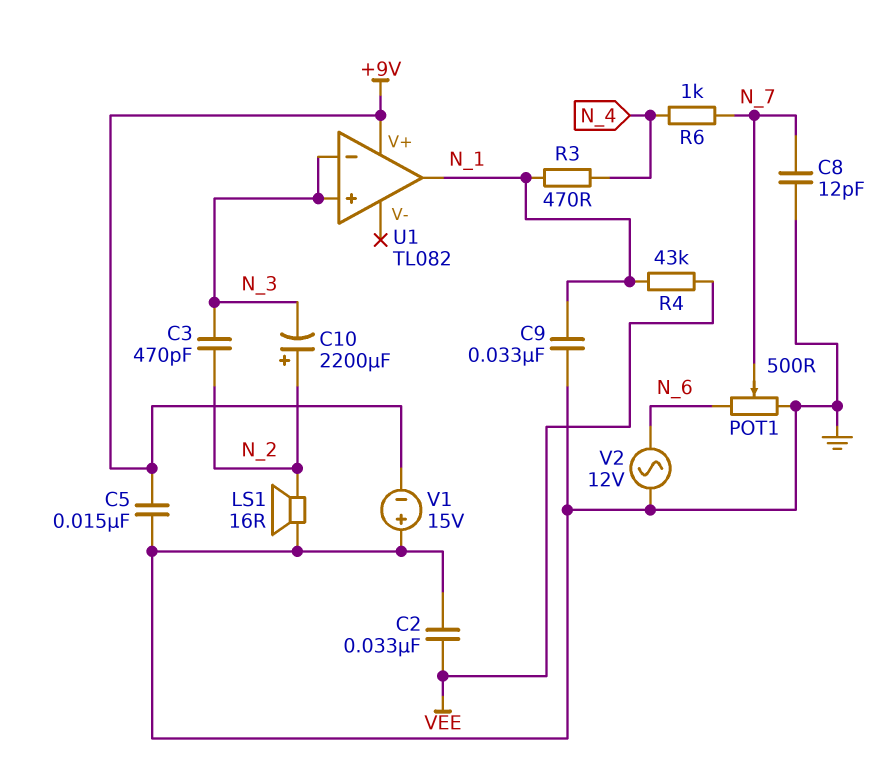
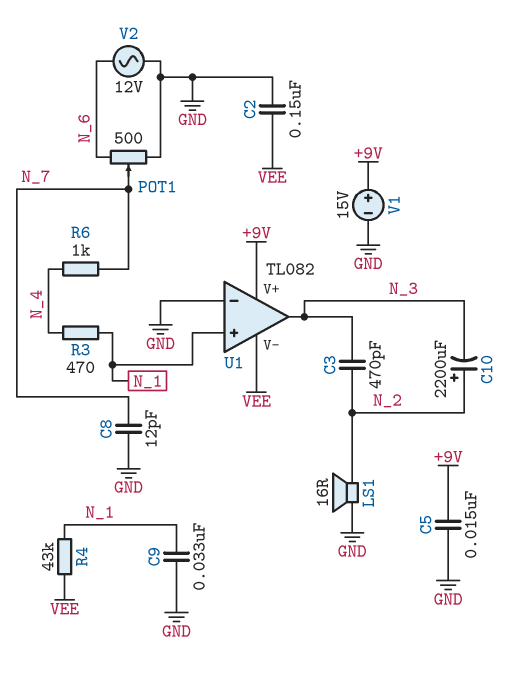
C2: 33nF (GND, VEE) -> 150nF (GND, VEE)
U1 pin V-: none -> VEE
U1 pin in+: N_3 -> N_1
U1 pin in-: N_3 -> GND
U1 pin out: N_1 -> N_3
V1: 15V (plus GND, minus +9V) -> 15V (plus +9V, minus GND)

